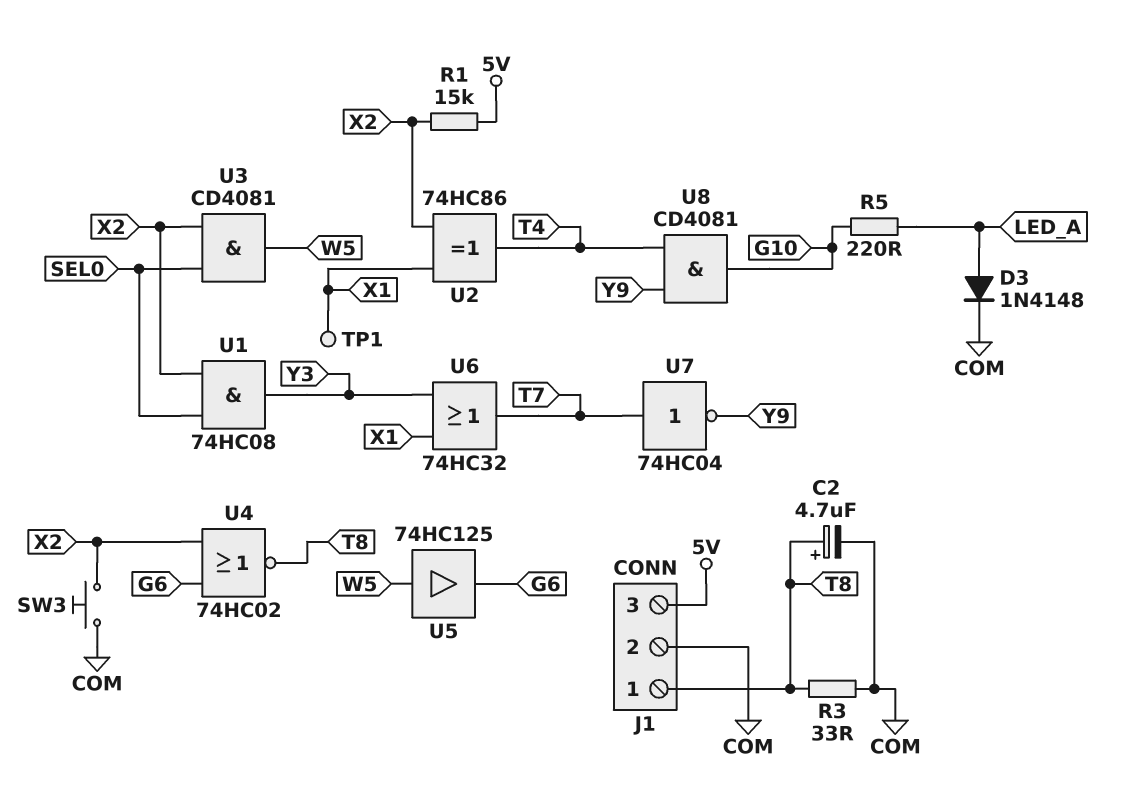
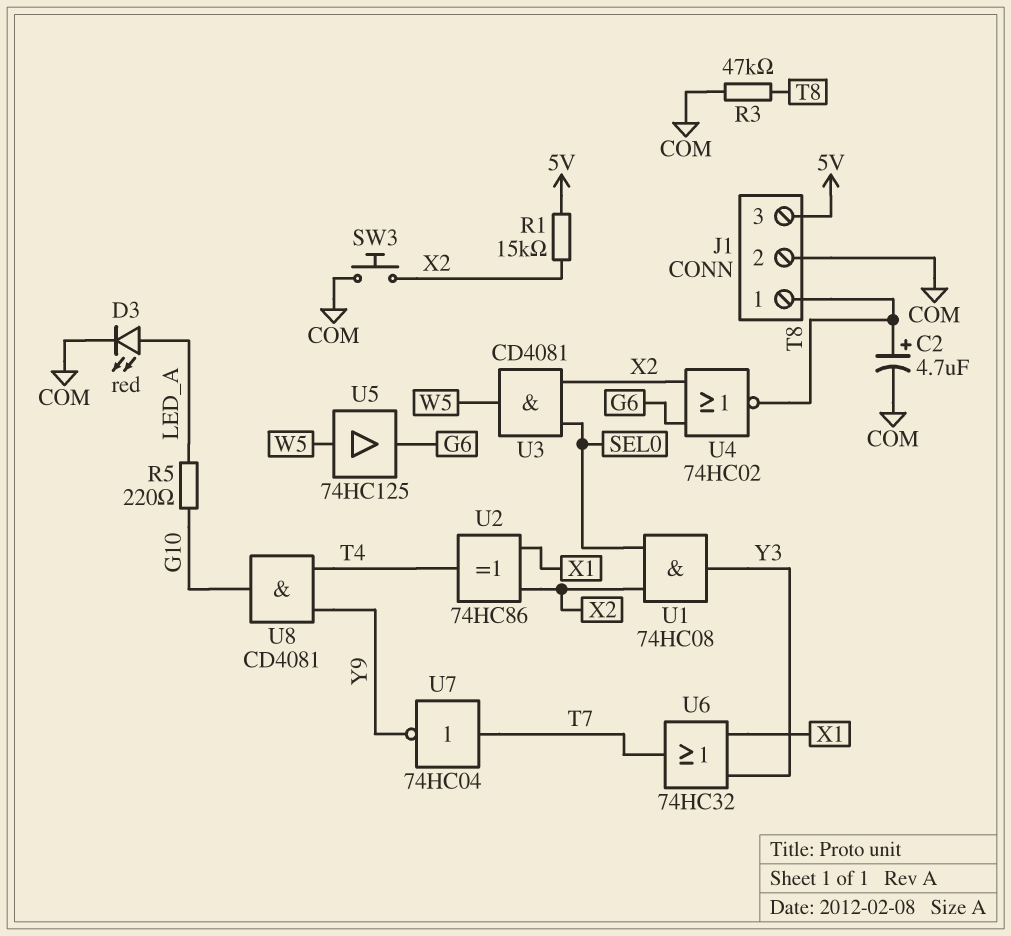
D3: diode 1N4148 (A LED_A, K COM) -> LED red (A LED_A, K COM)
R3: 33 (COM, T8) -> 47k (COM, T8)
TP1: test point (X1) -> none

